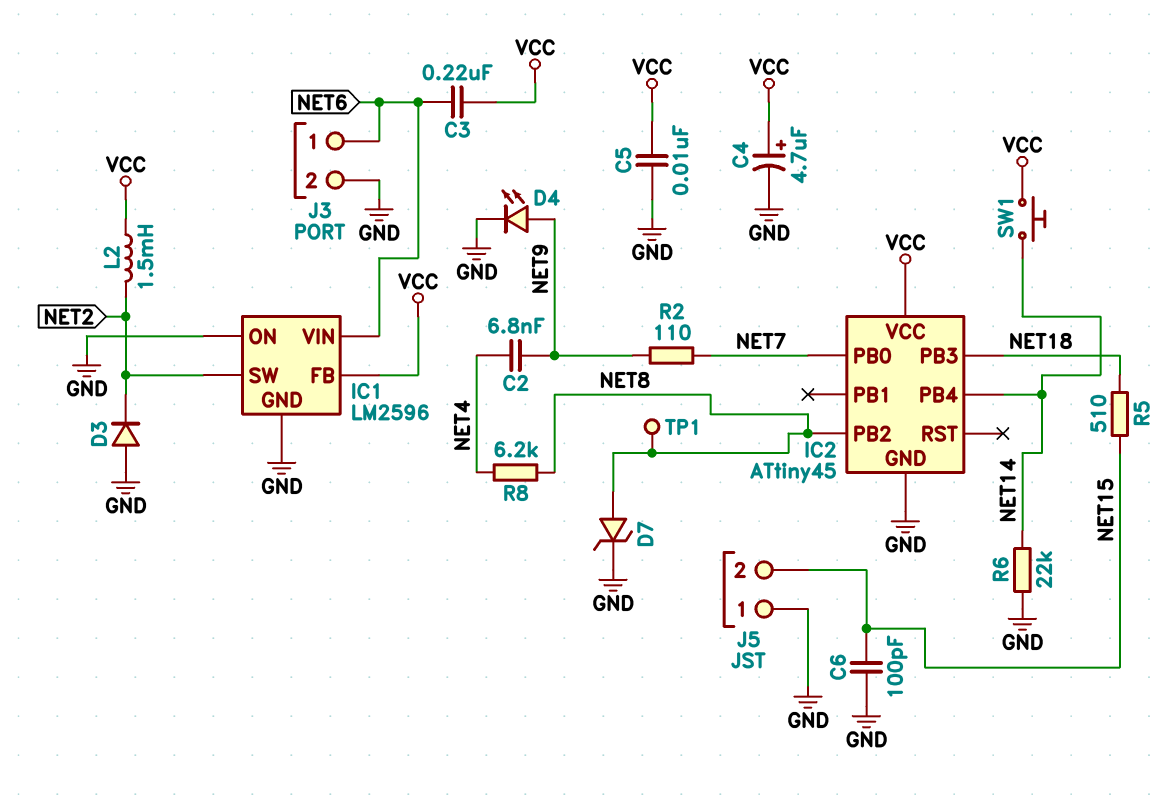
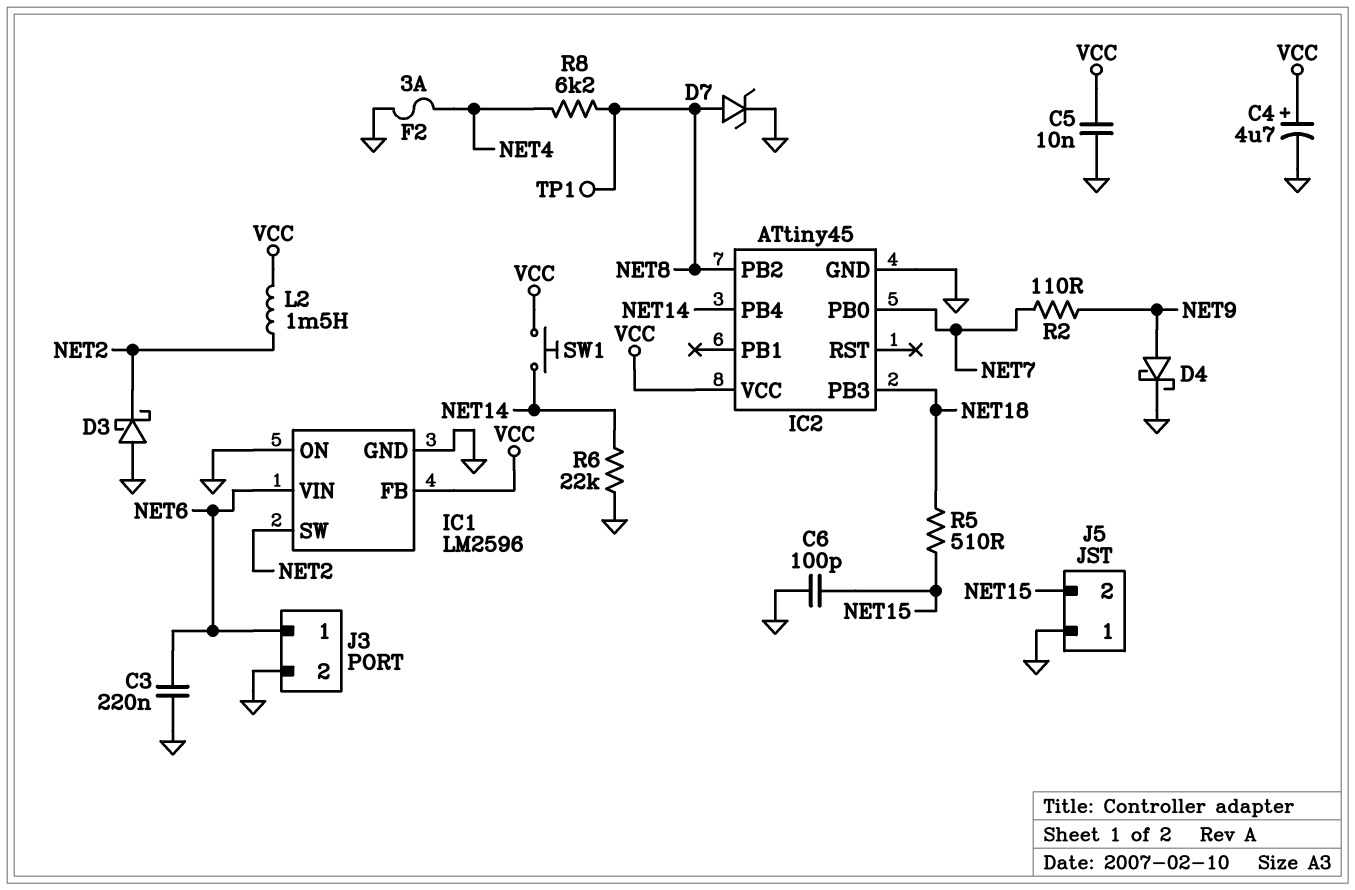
C2: 6.8nF (NET4, NET9) -> none
C3: 220nF (NET6, VCC) -> 220nF (GND, NET6)
D3: diode (A GND, K NET2) -> schottky (A GND, K NET2)
D4: LED (A NET9, K GND) -> schottky (A NET9, K GND)
F2: none -> 3A (GND, NET4)

